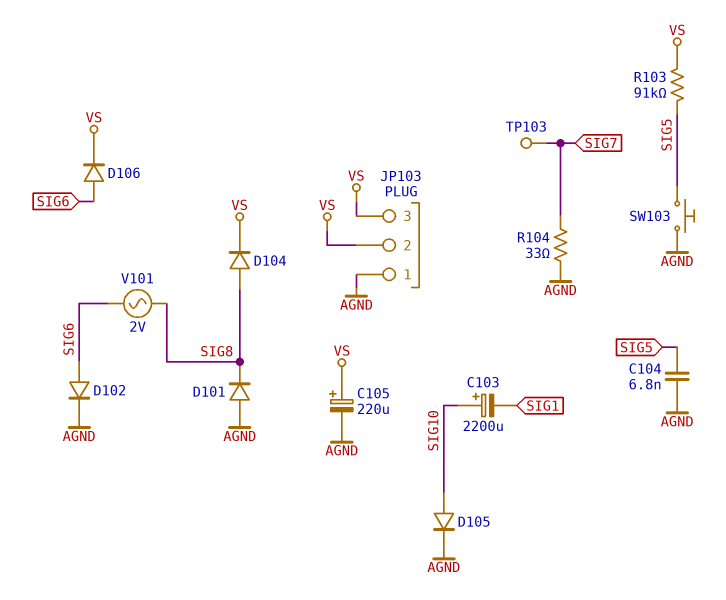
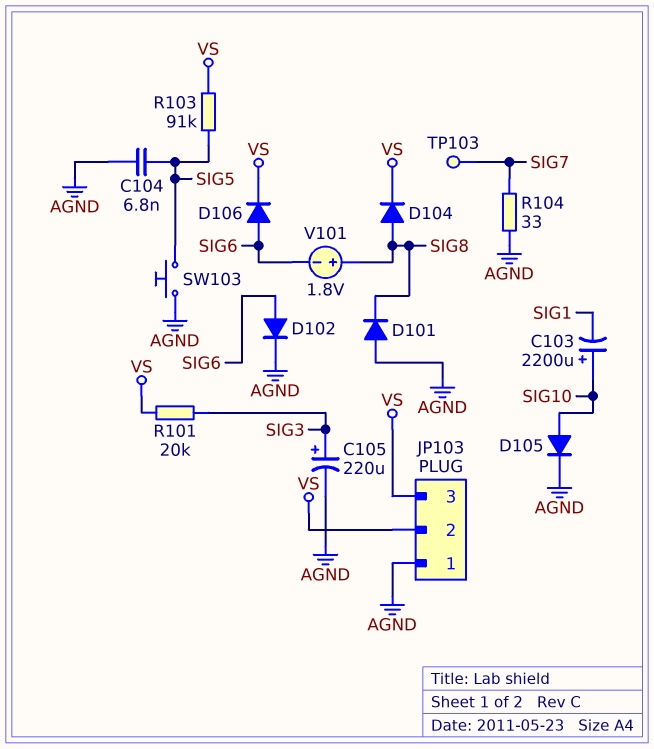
C105: 220uF (plus VS, minus AGND) -> 220uF (plus SIG3, minus AGND)
R101: none -> 20k (SIG3, VS)
V101: AC 2V (SIG6, SIG8) -> 1.8V (plus SIG8, minus SIG6)

